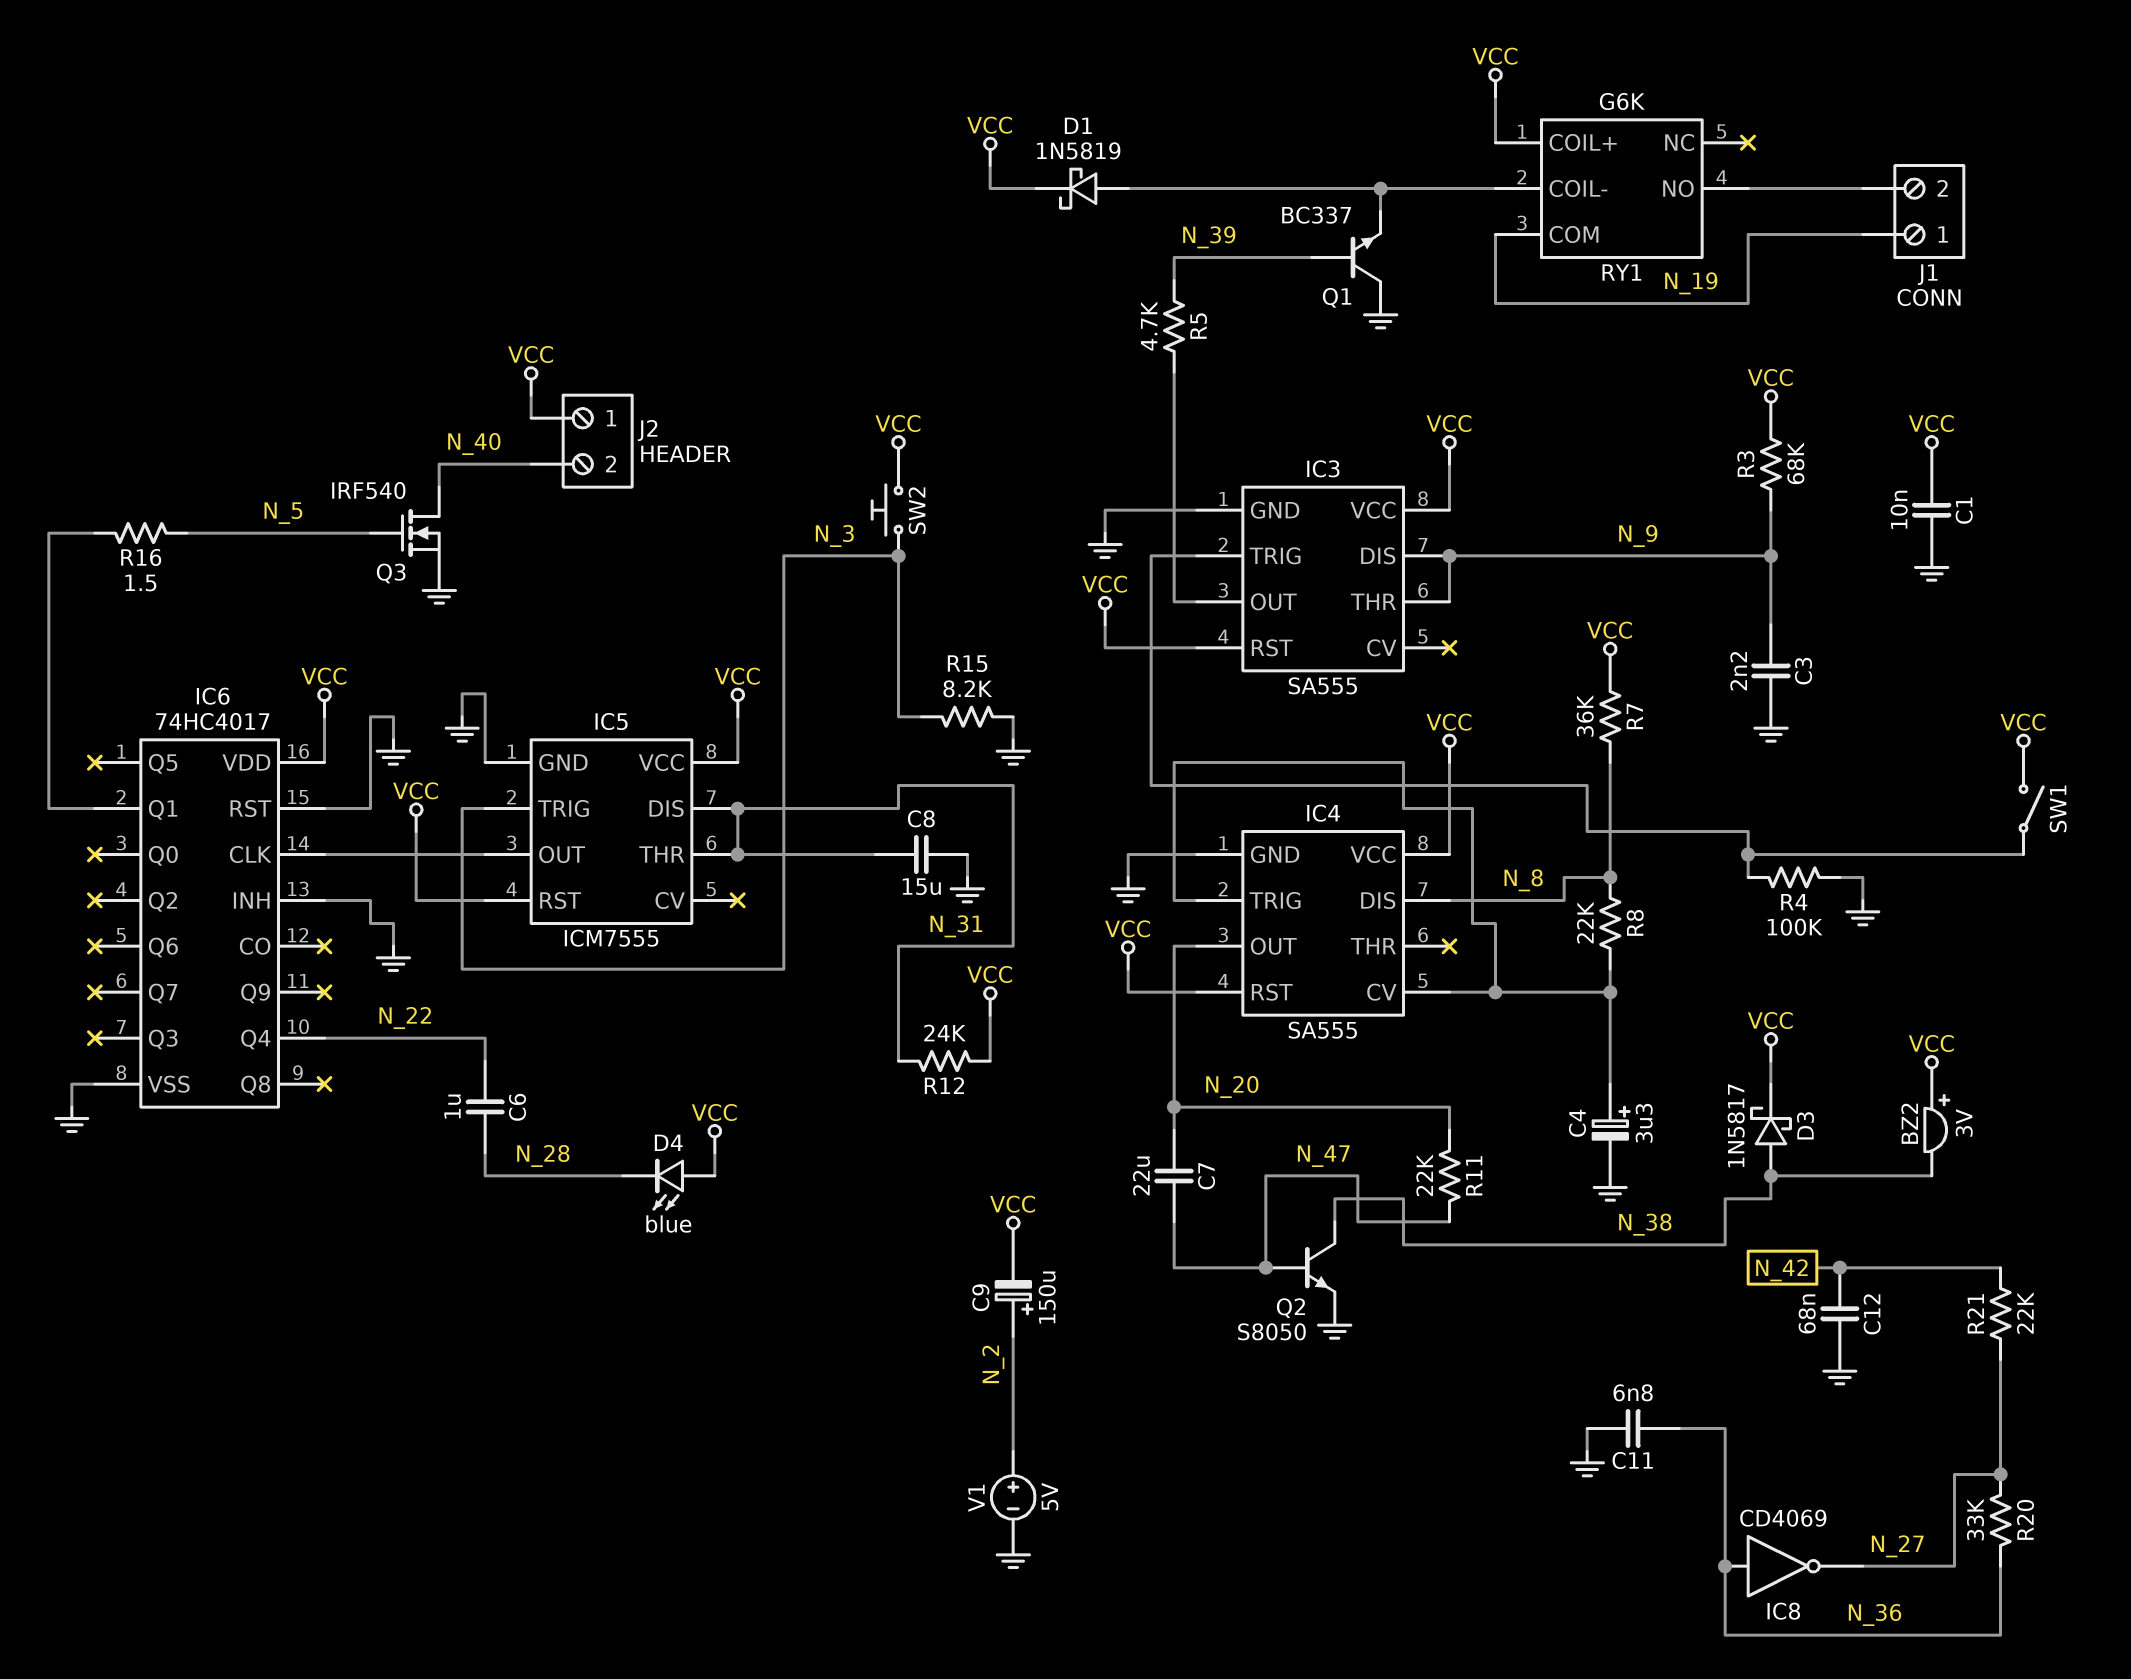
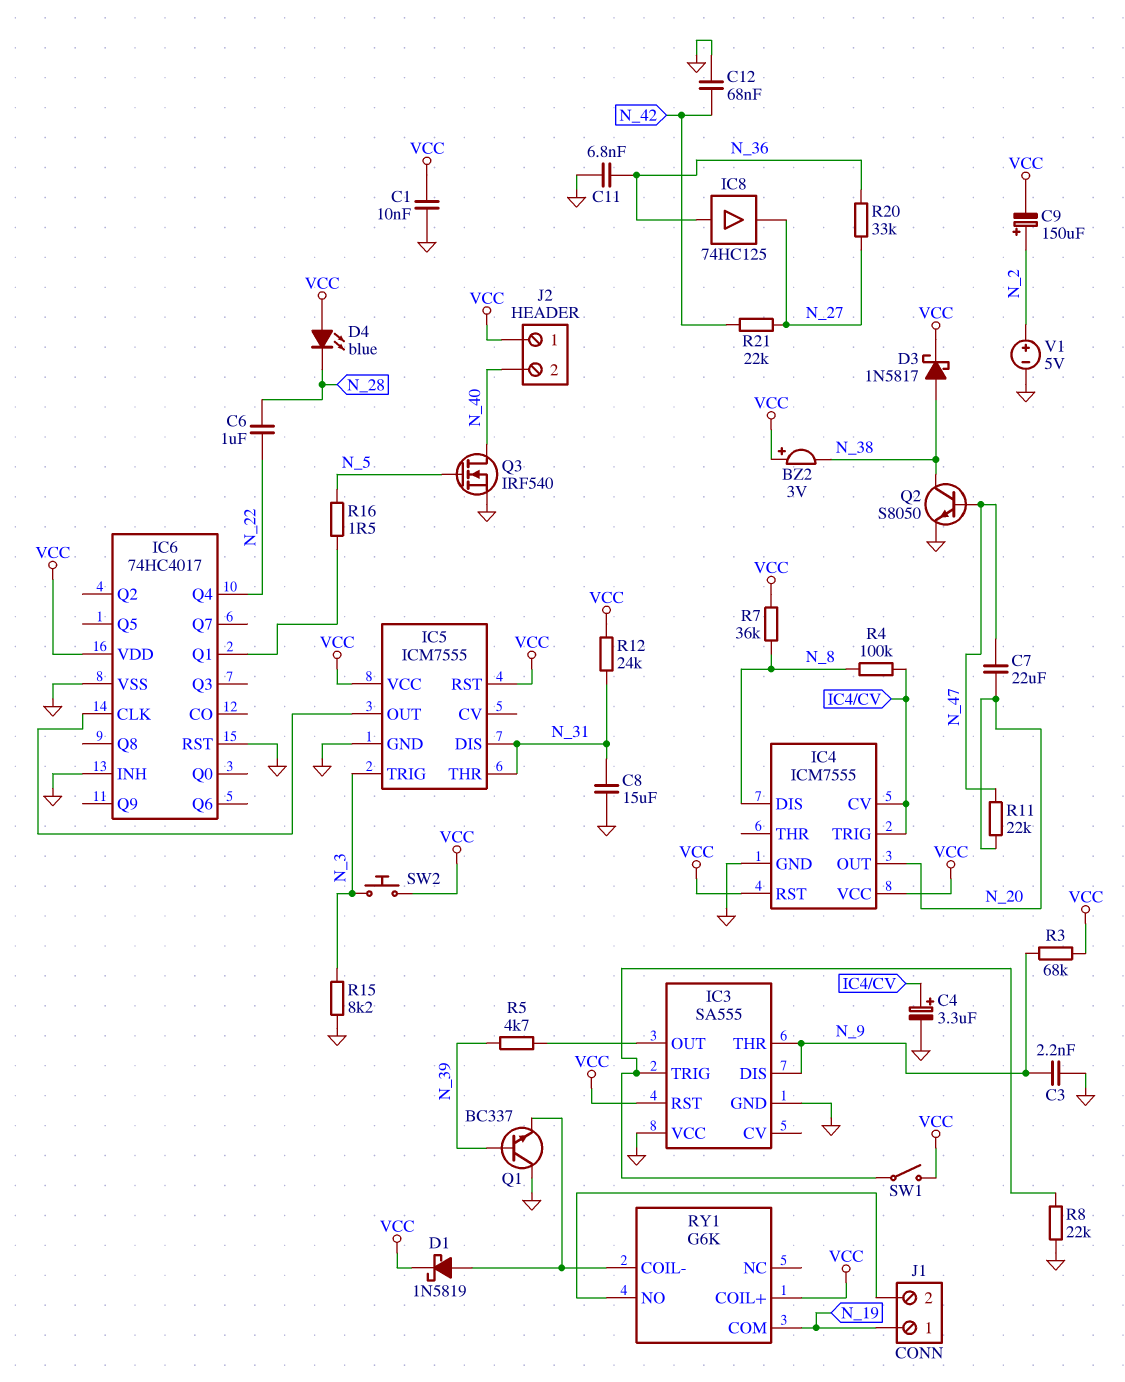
IC3 pin VCC: VCC -> GND
IC4: SA555 -> ICM7555
IC8: NOT CD4069 (in N_36, out N_27) -> buffer 74HC125 (in N_36, out N_27)
R4: 100k (GND, IC3/TRIG) -> 100k (IC4/CV, N_8)
R8: 22k (IC4/CV, N_8) -> 22k (GND, IC3/TRIG)

